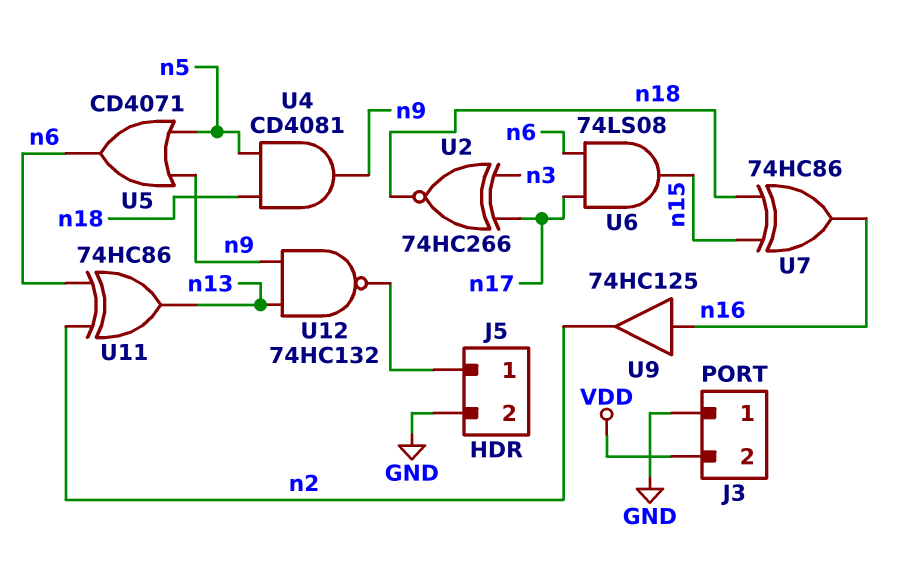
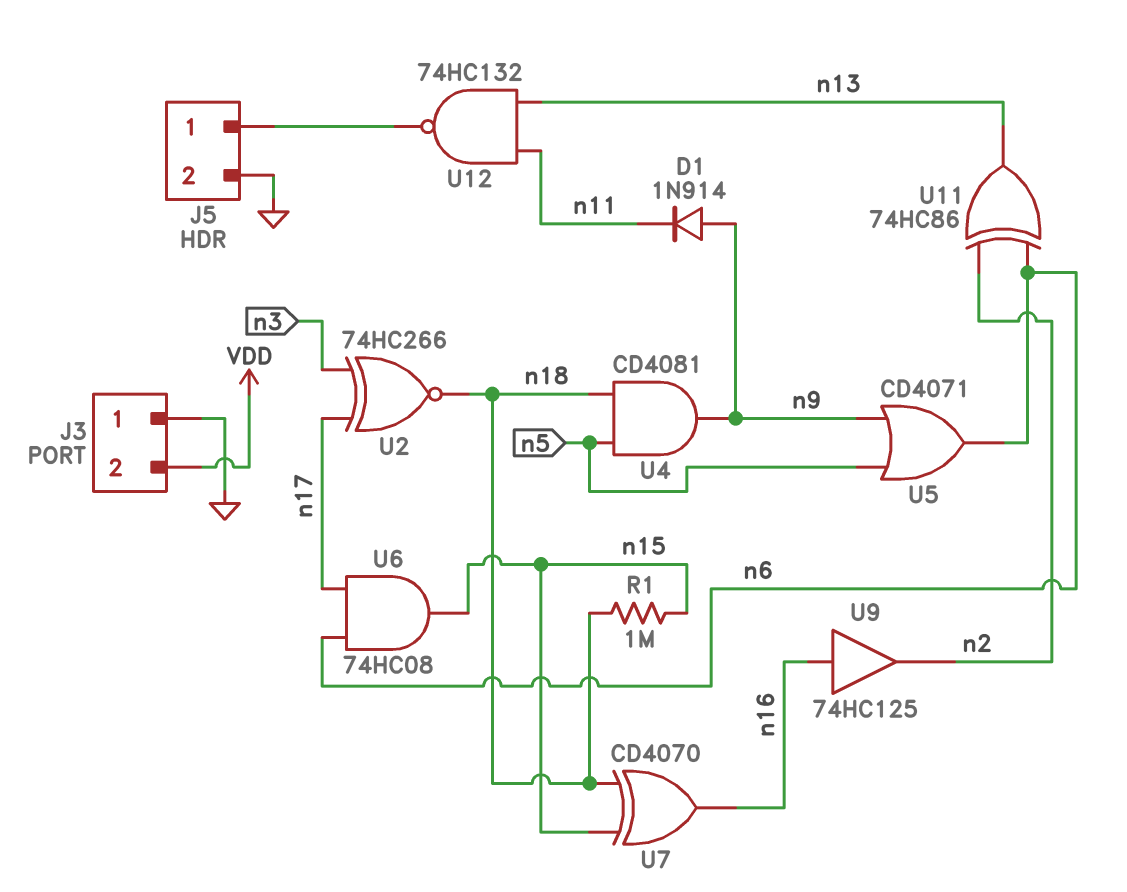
D1: none -> diode 1N914 (A n9, K n11)
R1: none -> 1M (n15, n18)
U6: AND 74LS08 (in n6, in n17, out n15) -> AND 74HC08 (in n6, in n17, out n15)
U7: XOR 74HC86 (in n15, in n18, out n16) -> XOR CD4070 (in n15, in n18, out n16)
U12: NAND 74HC132 (in n9, in n13, out J5/1) -> NAND 74HC132 (in n11, in n13, out J5/1)

